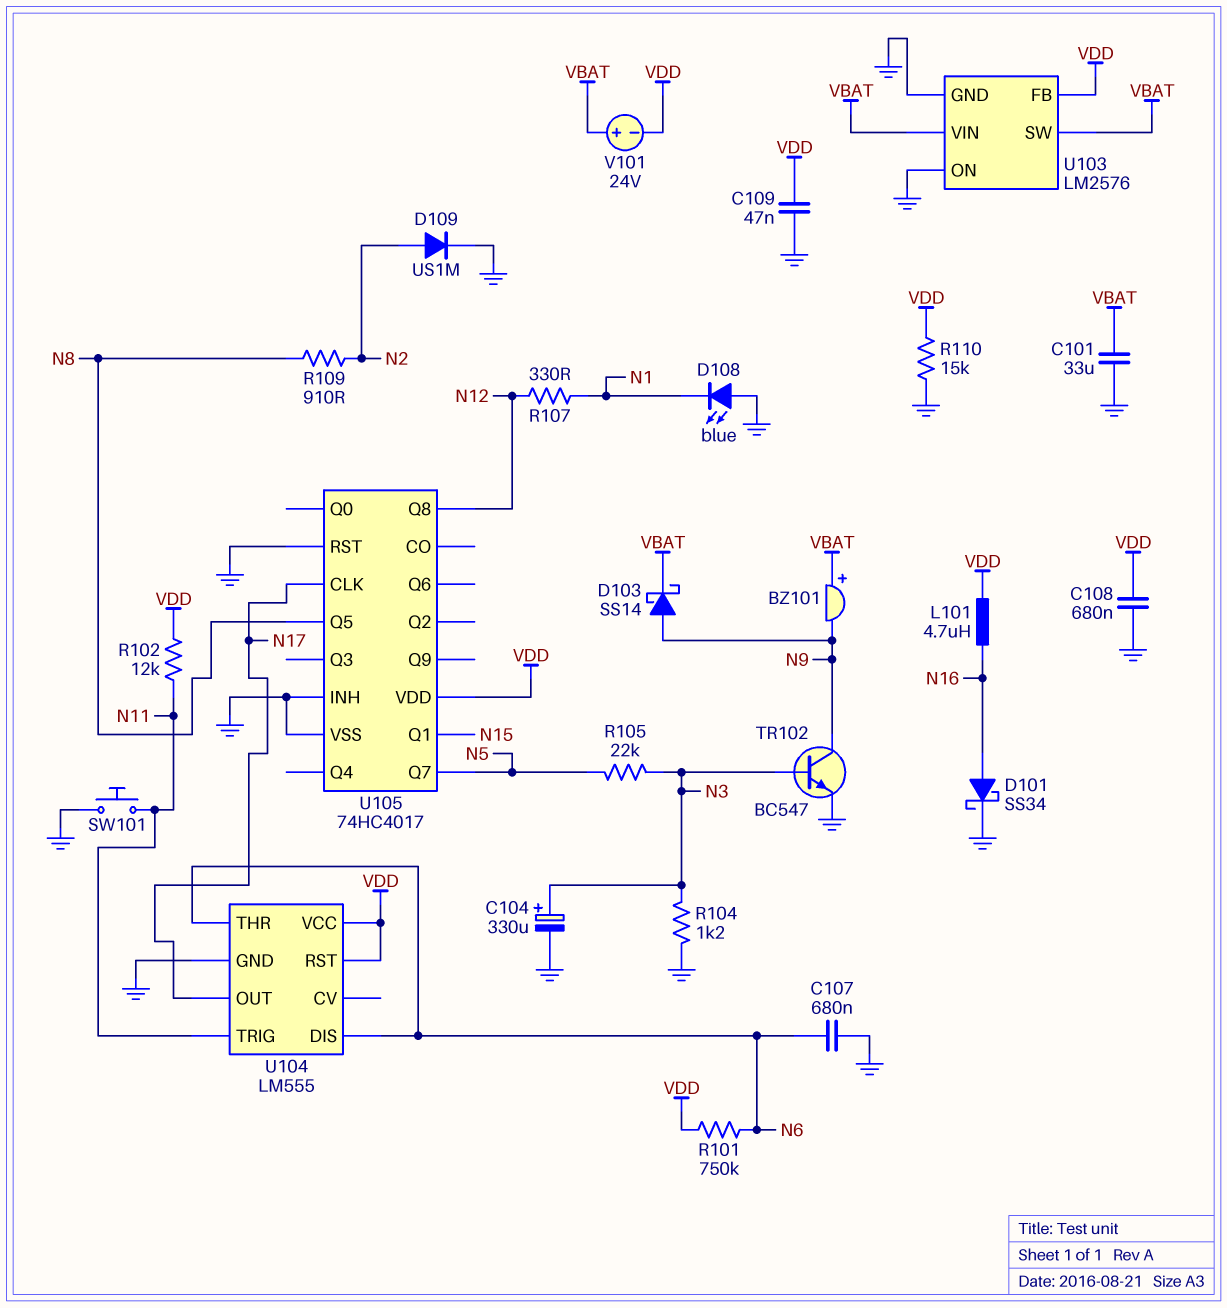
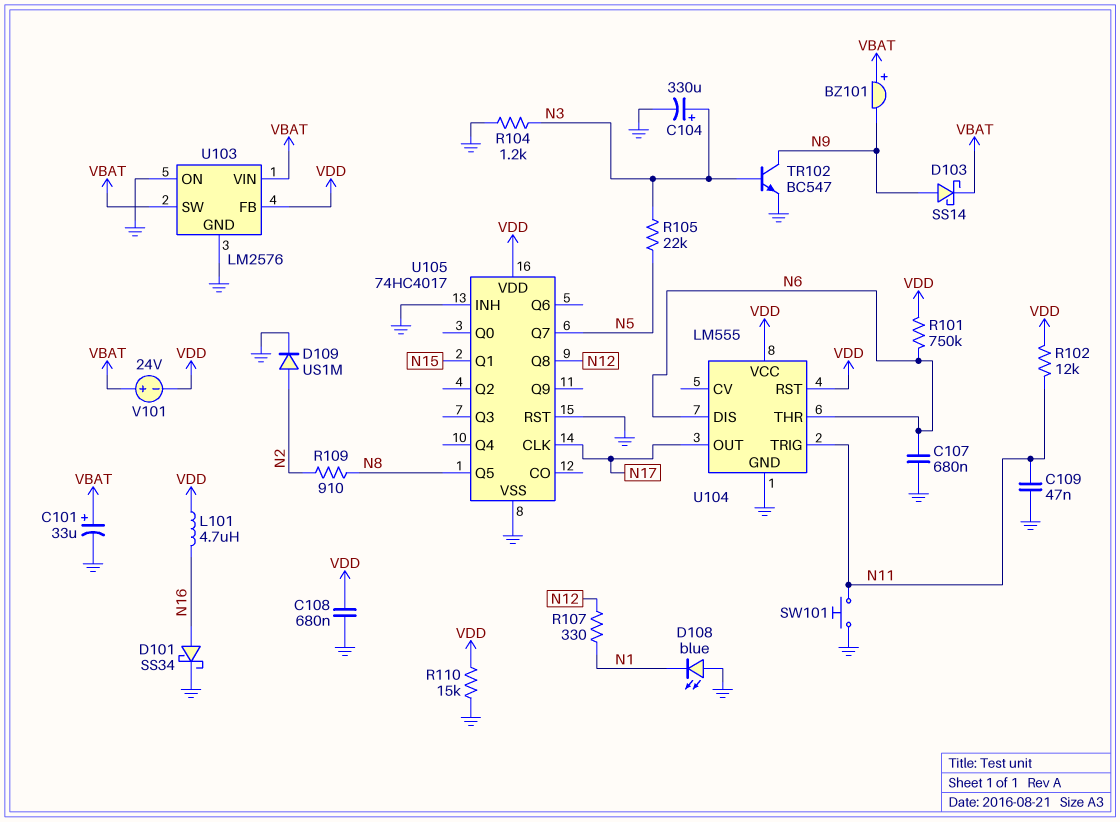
C101: 33uF (GND, VBAT) -> 33uF (plus VBAT, minus GND)
C109: 47nF (GND, VDD) -> 47nF (GND, N11)

